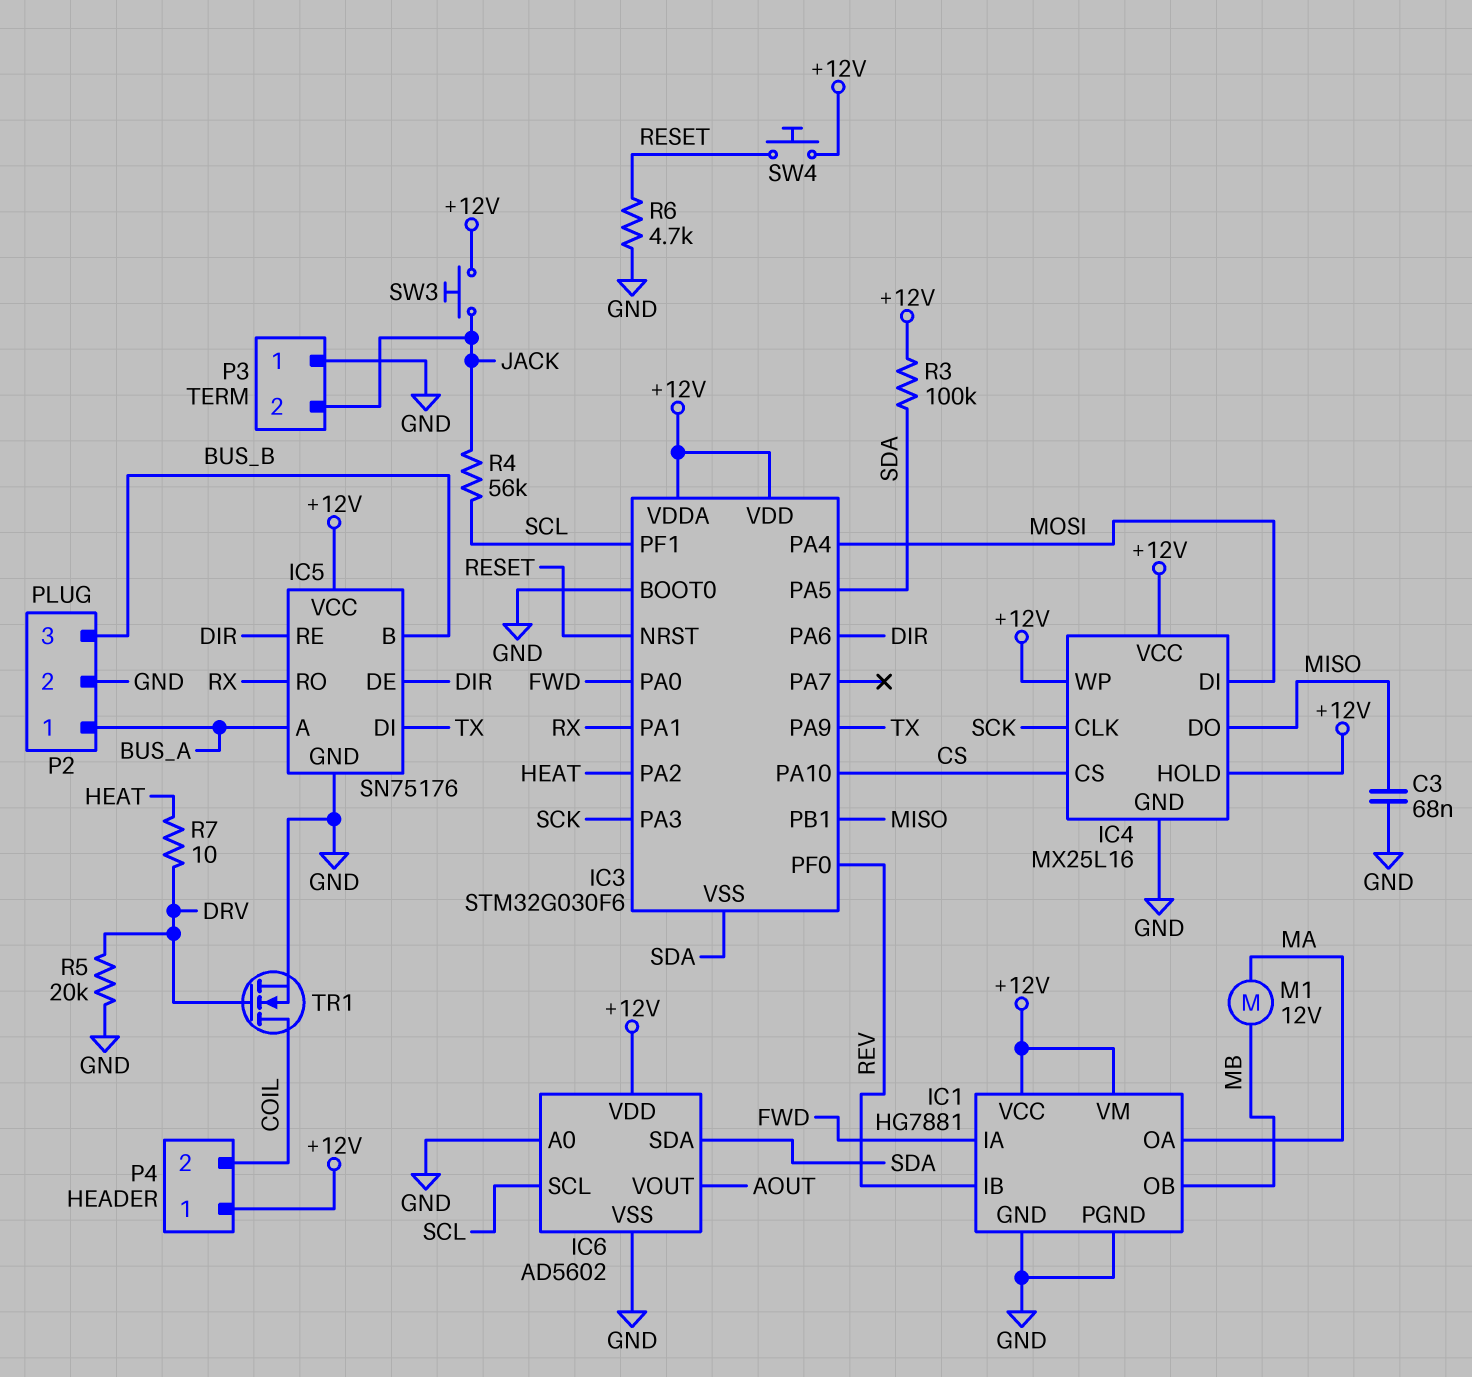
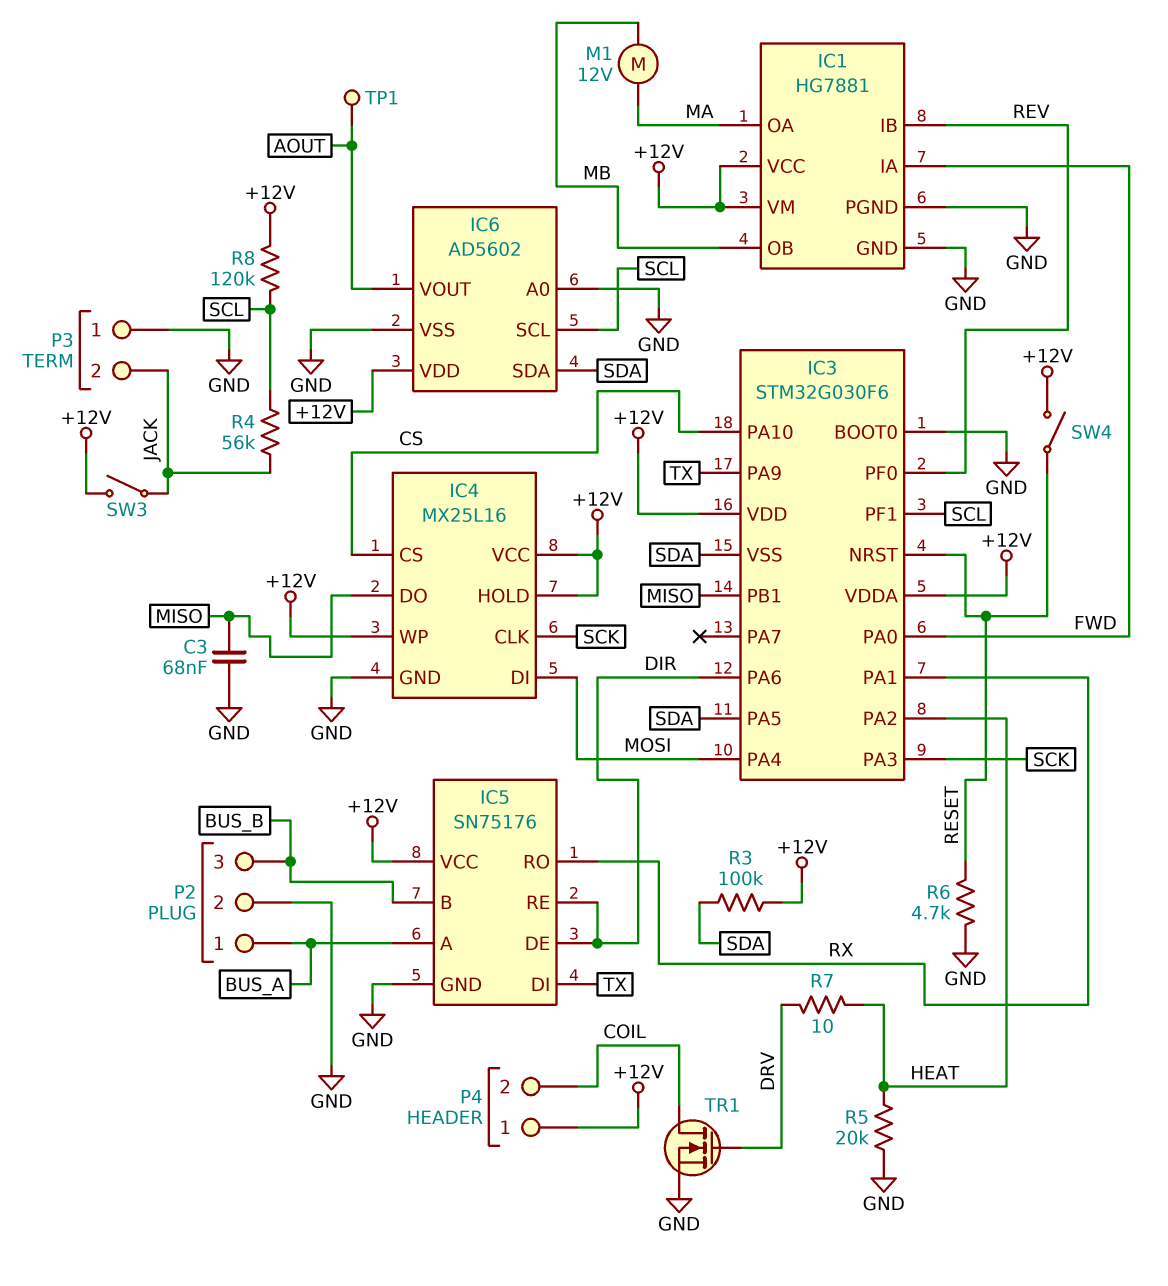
R5: 20k (DRV, GND) -> 20k (GND, HEAT)
R8: none -> 120k (+12V, SCL)
SW3: button (+12V, JACK) -> switch (+12V, JACK)
SW4: button (+12V, RESET) -> switch (+12V, RESET)
TP1: none -> test point (AOUT)

